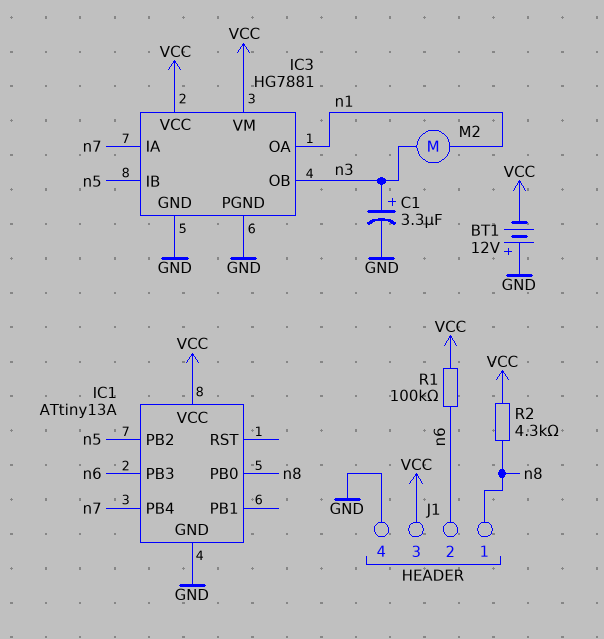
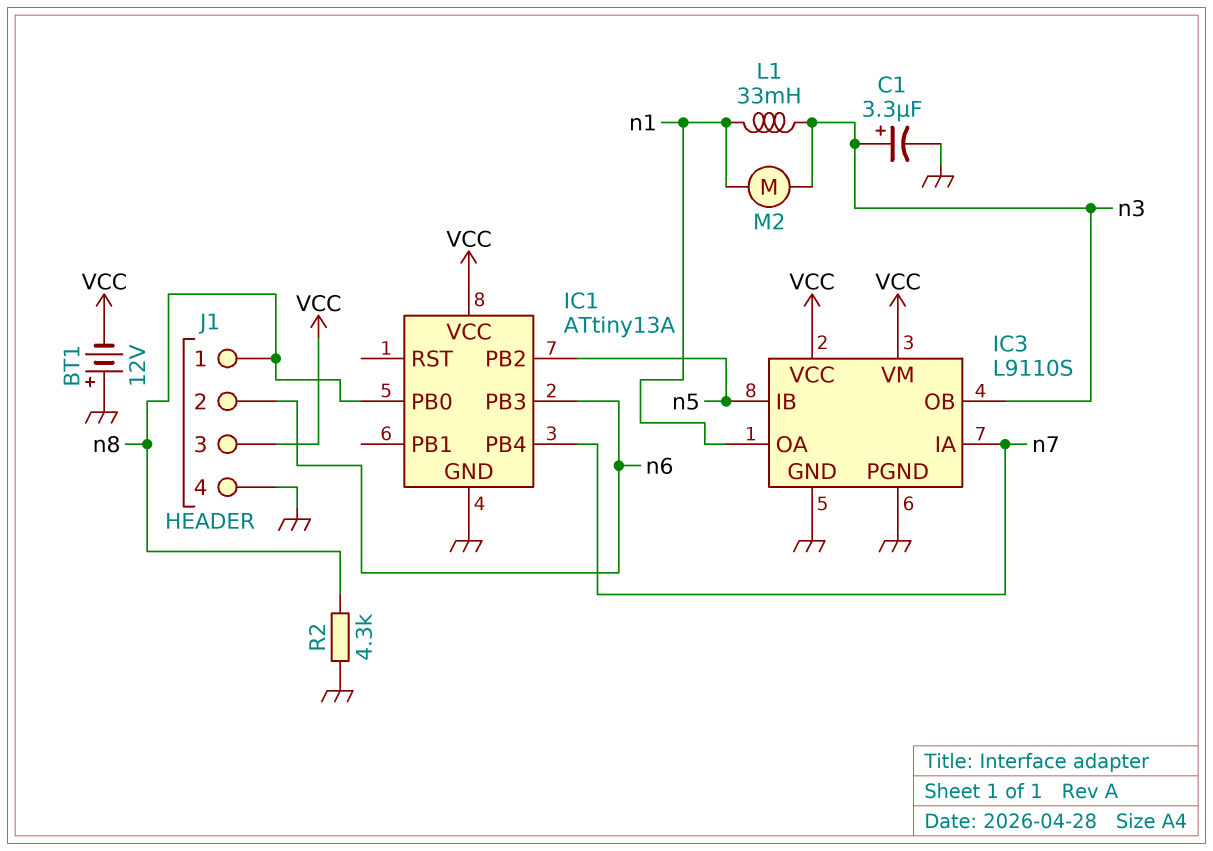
IC3: HG7881 -> L9110S
L1: none -> 33mH (n1, n3)
R1: 100k (VCC, n6) -> none
R2: 4.3k (VCC, n8) -> 4.3k (GND, n8)

